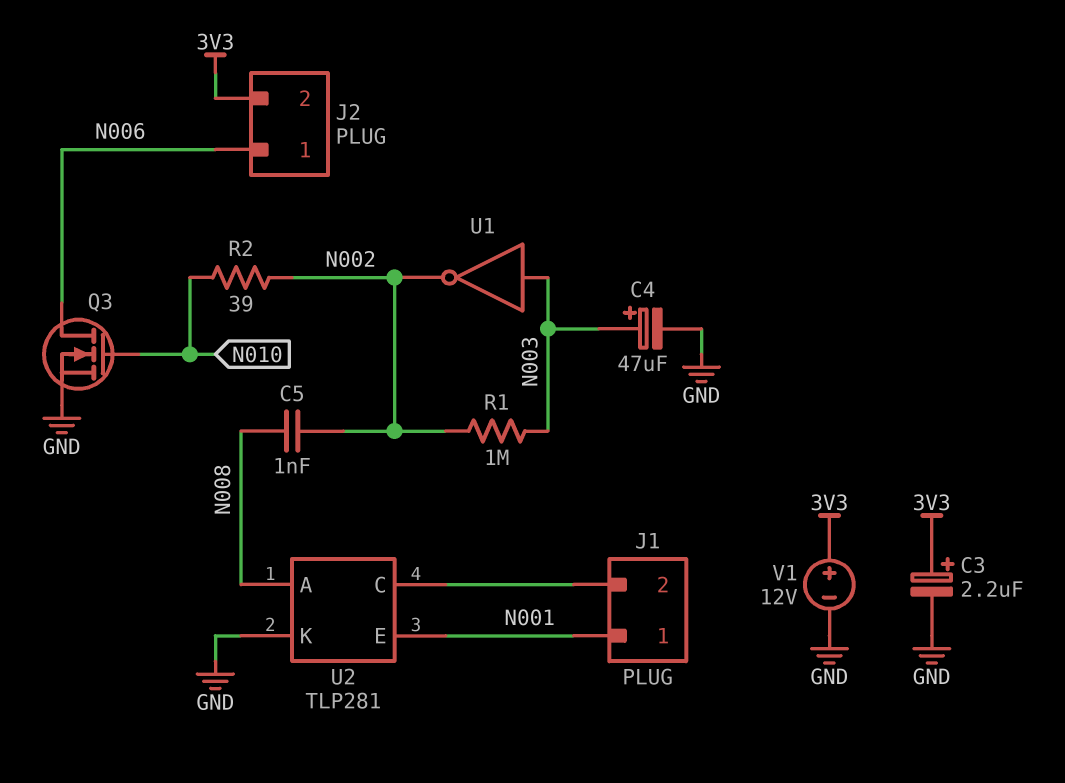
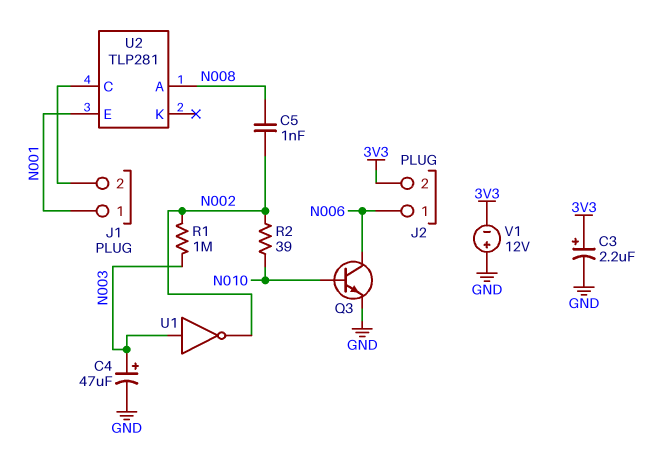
Q3: NMOS (G N010, D N006, S GND) -> NPN (B N010, C N006, E GND)
U2 pin K: GND -> none
V1: 12V (plus 3V3, minus GND) -> 12V (plus GND, minus 3V3)

